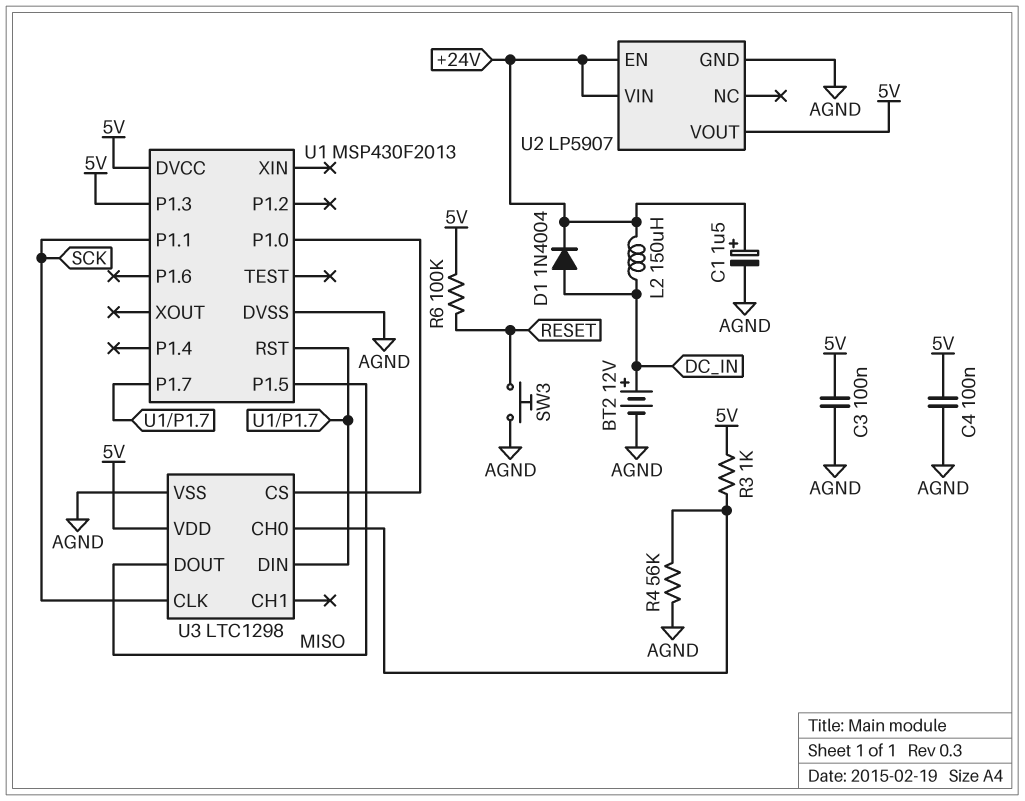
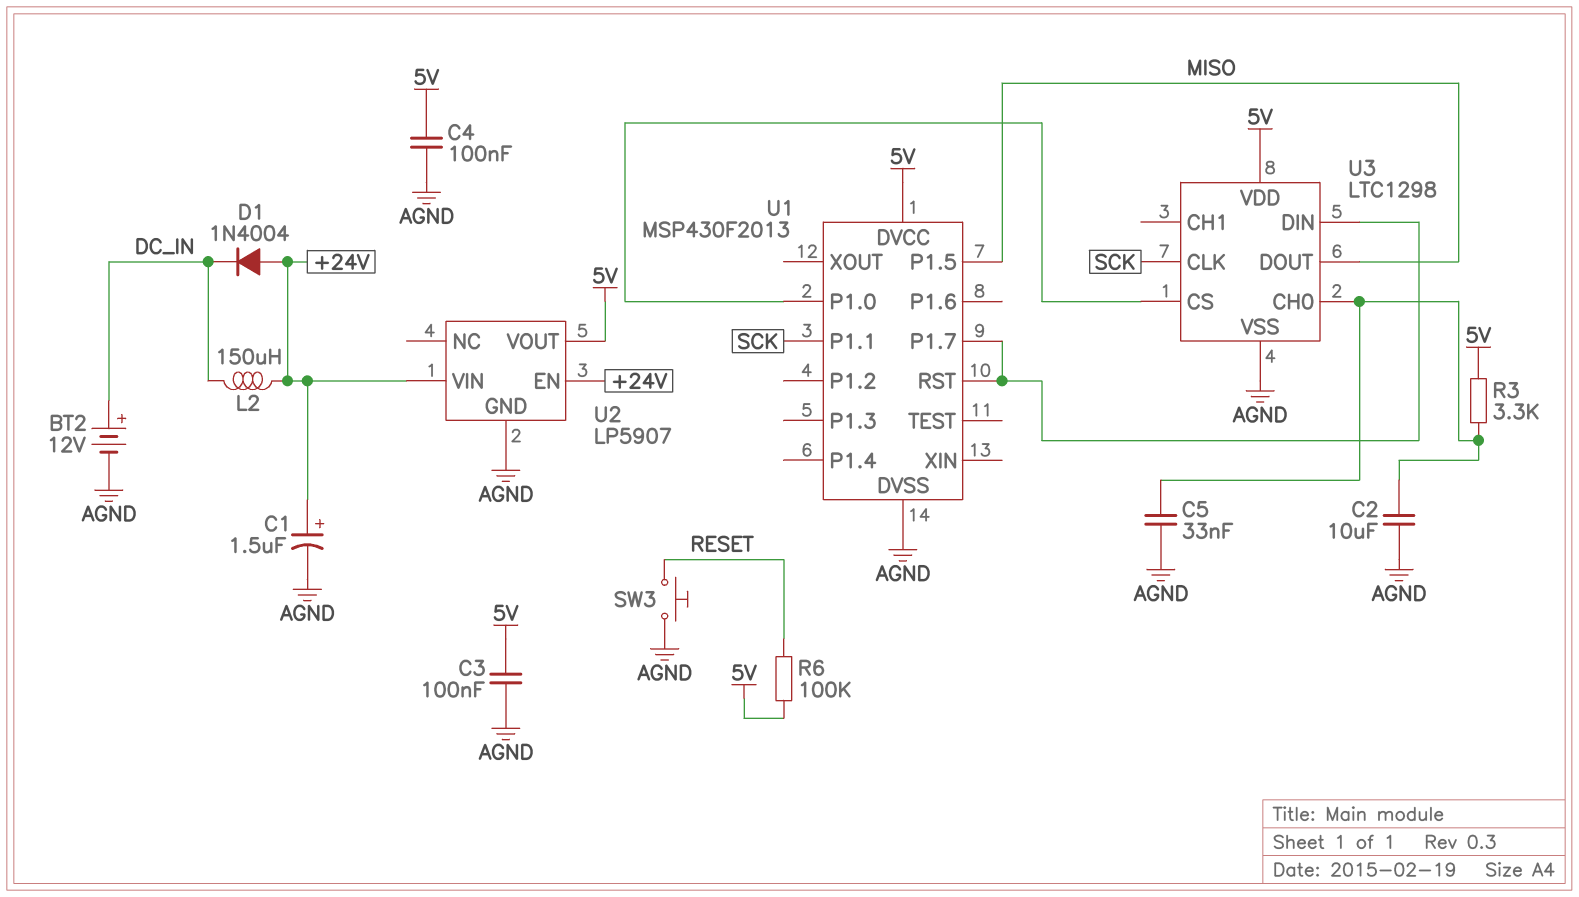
C2: none -> 10uF (AGND, U3/CH0)
C5: none -> 33nF (AGND, U3/CH0)
D1: diode 1N4004 (A DC_IN, K +24V) -> diode 1N4004 (A +24V, K DC_IN)
R3: 1k (5V, U3/CH0) -> 3.3k (5V, U3/CH0)
R4: 56k (AGND, U3/CH0) -> none
U1 pin P1.3: 5V -> none

